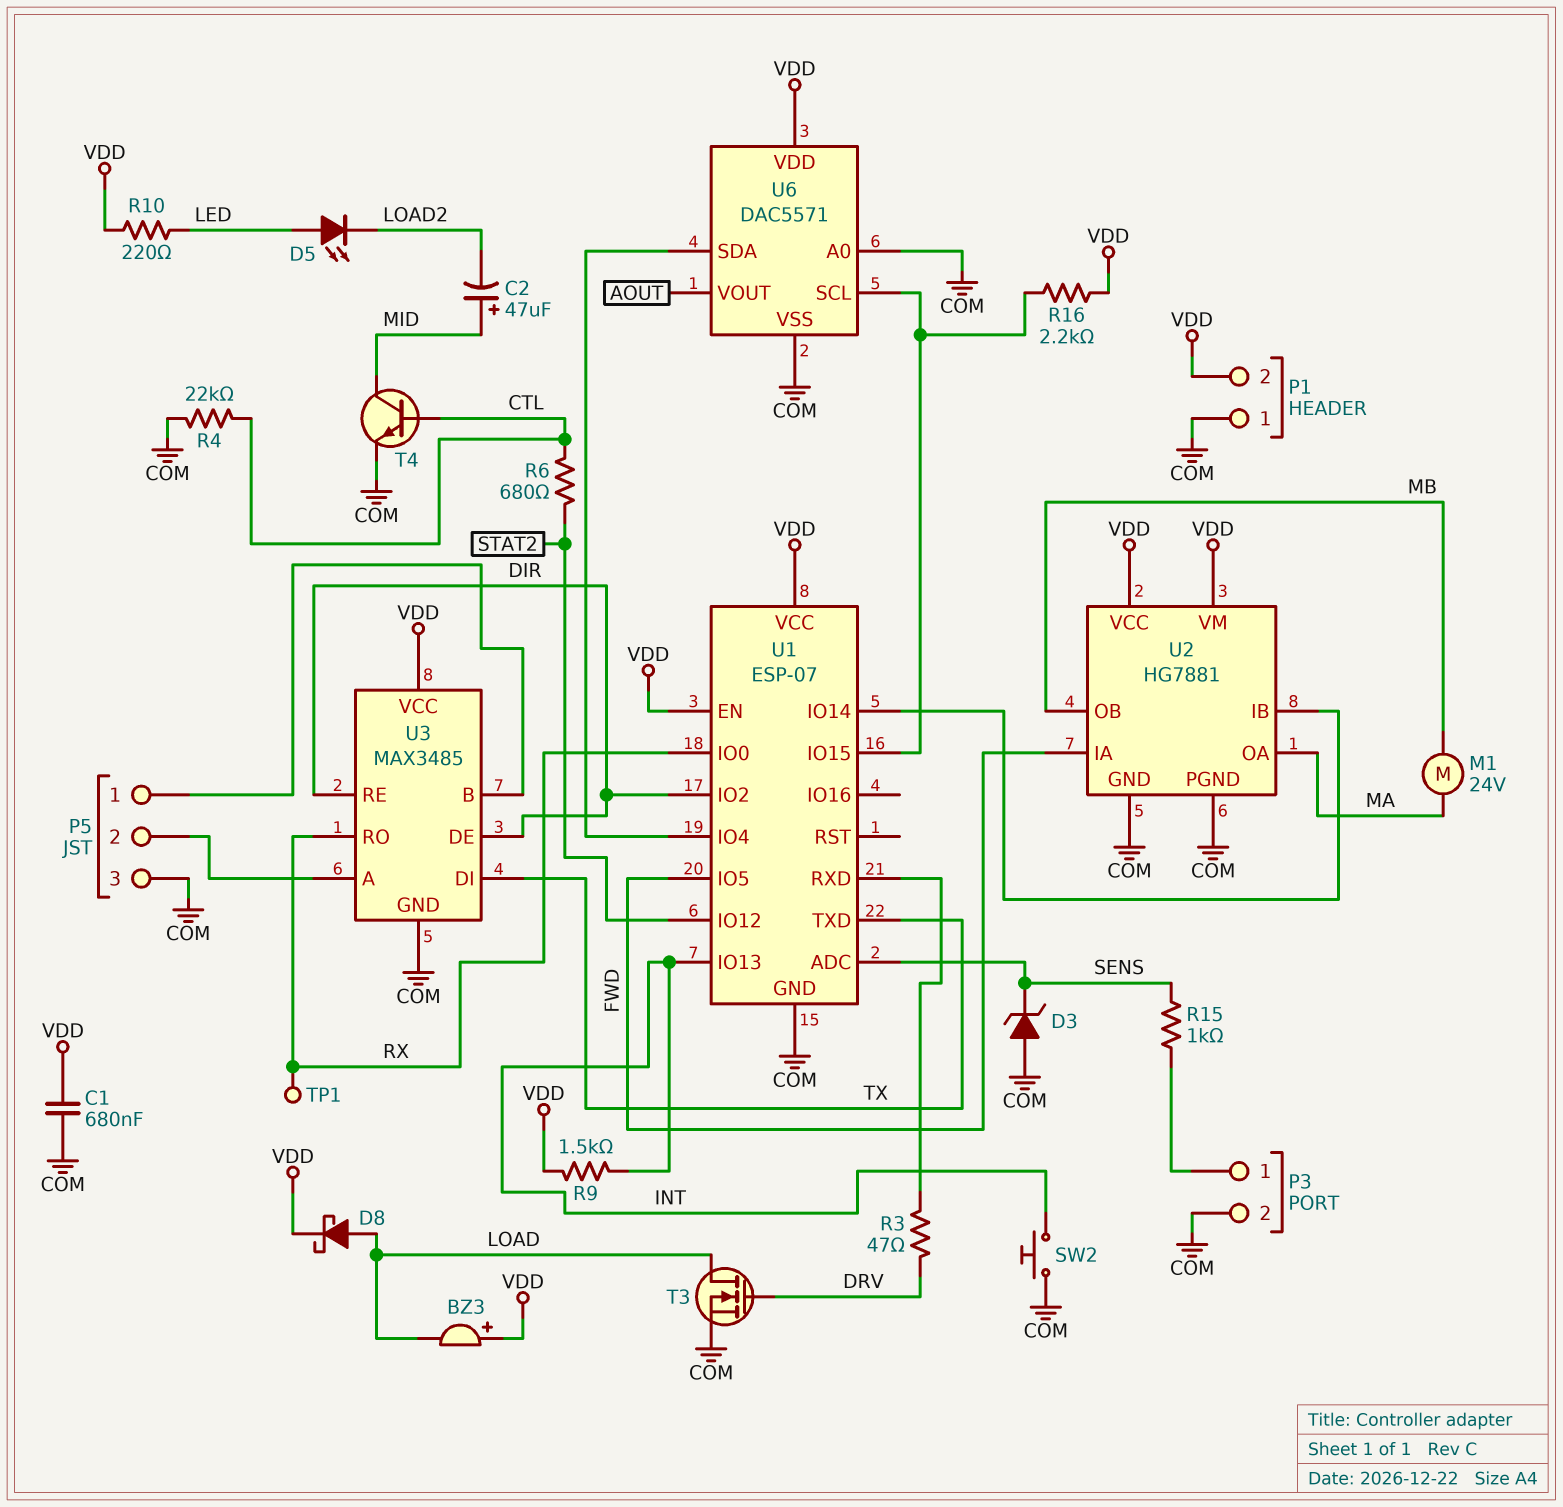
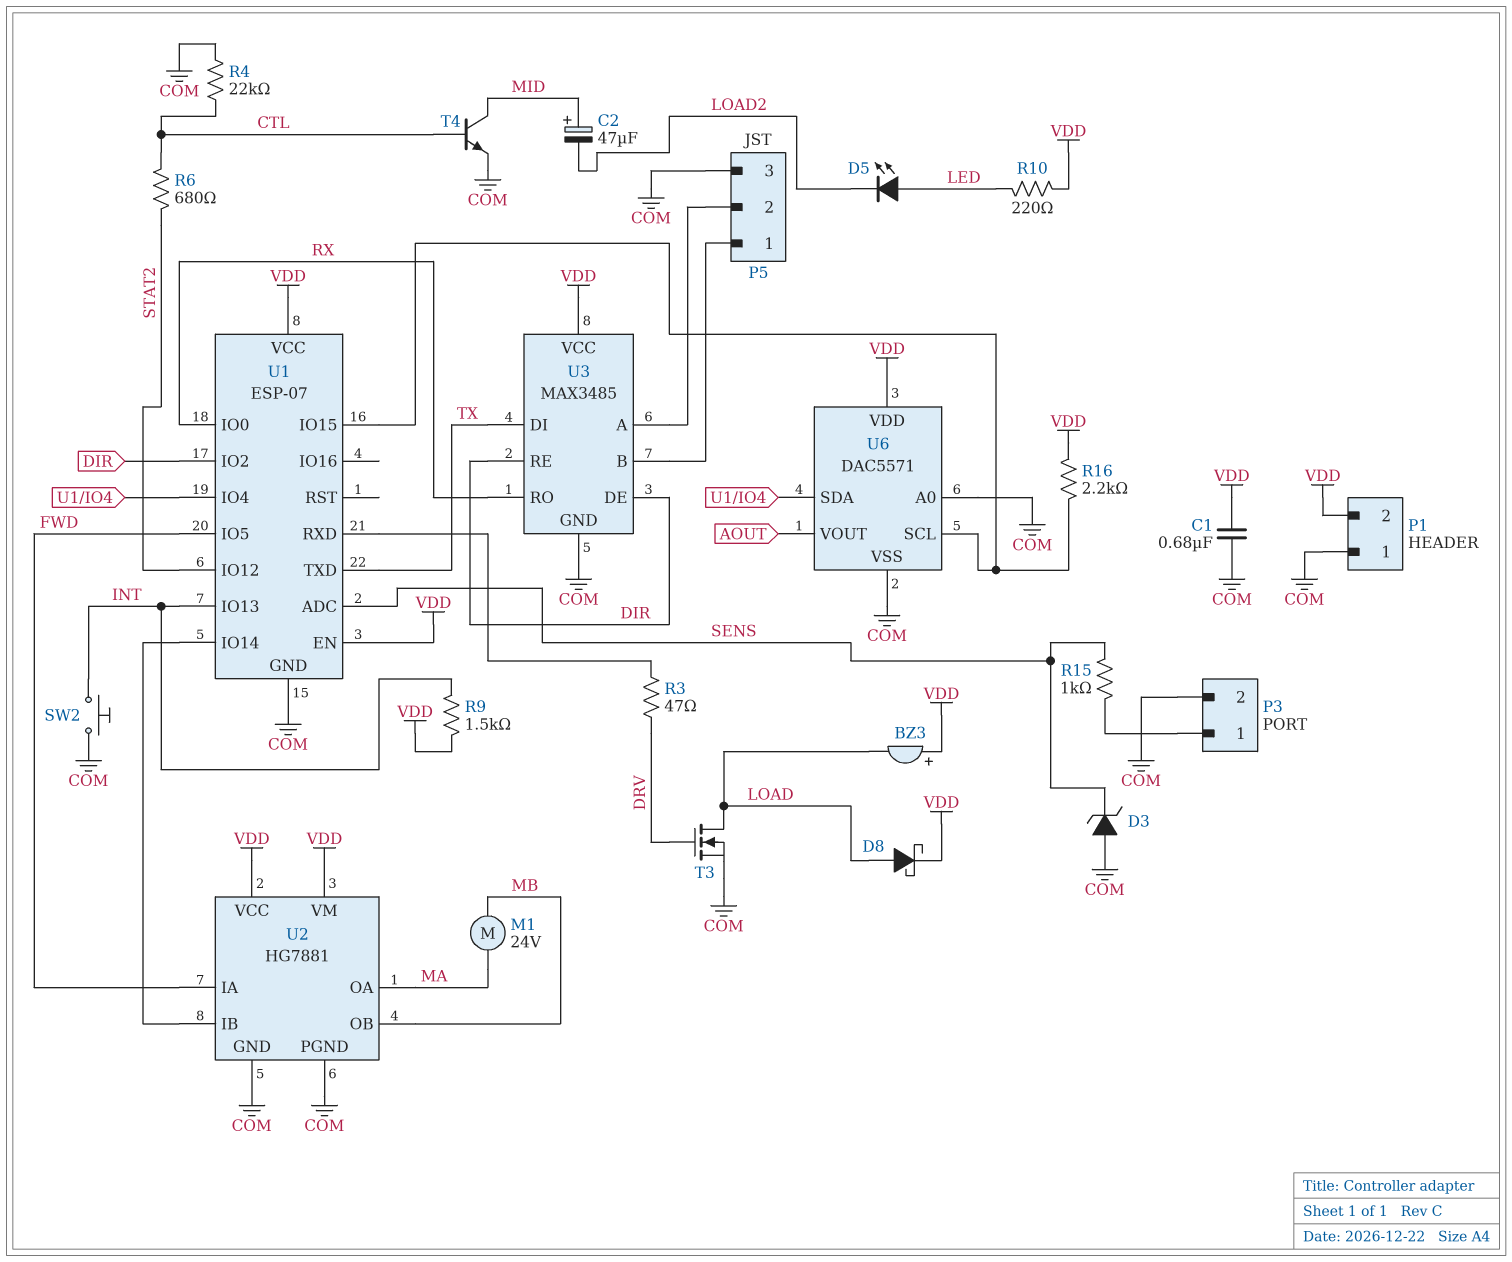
TP1: test point (RX) -> none

